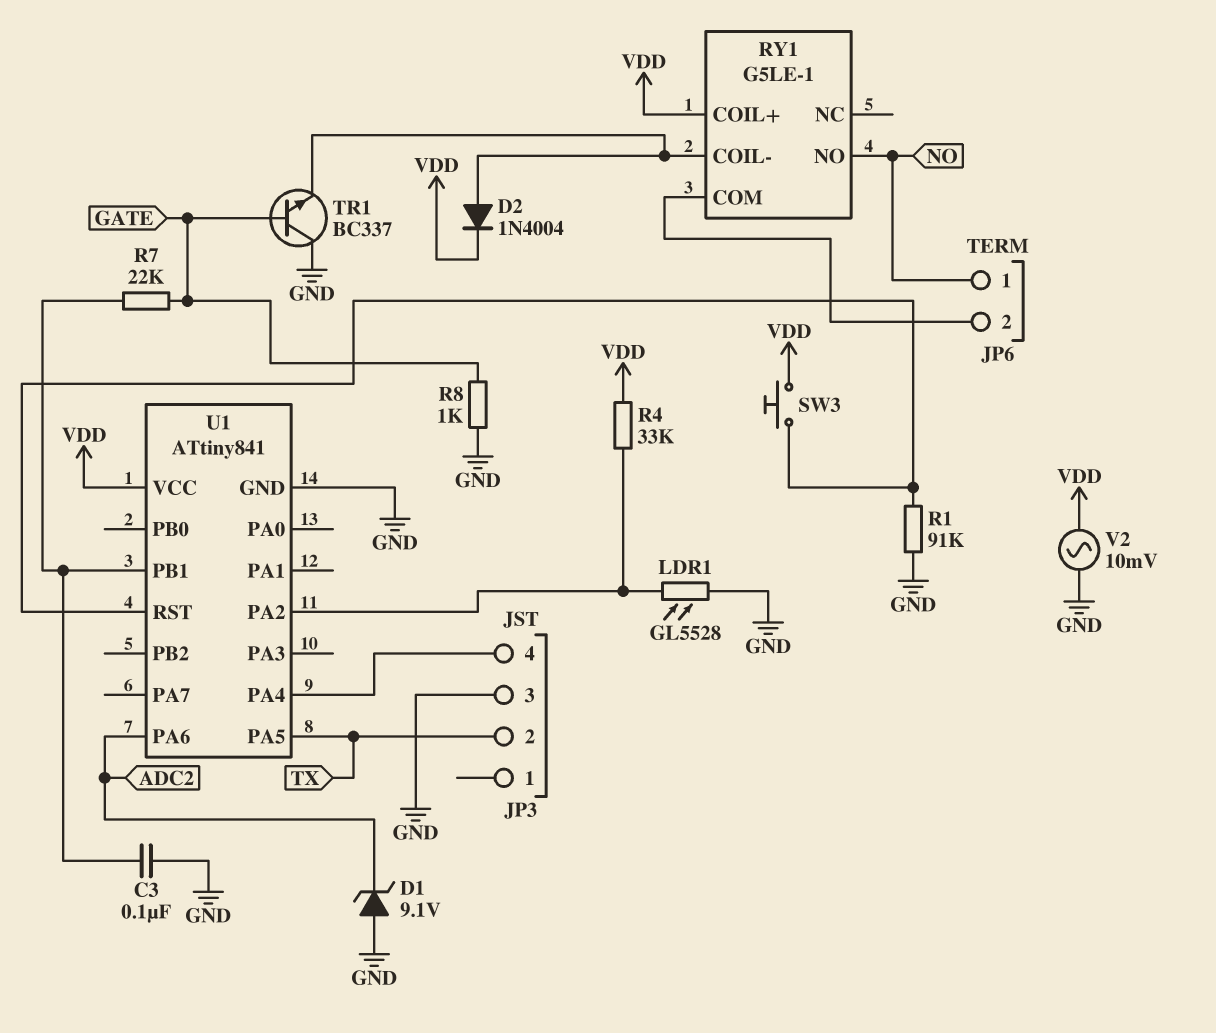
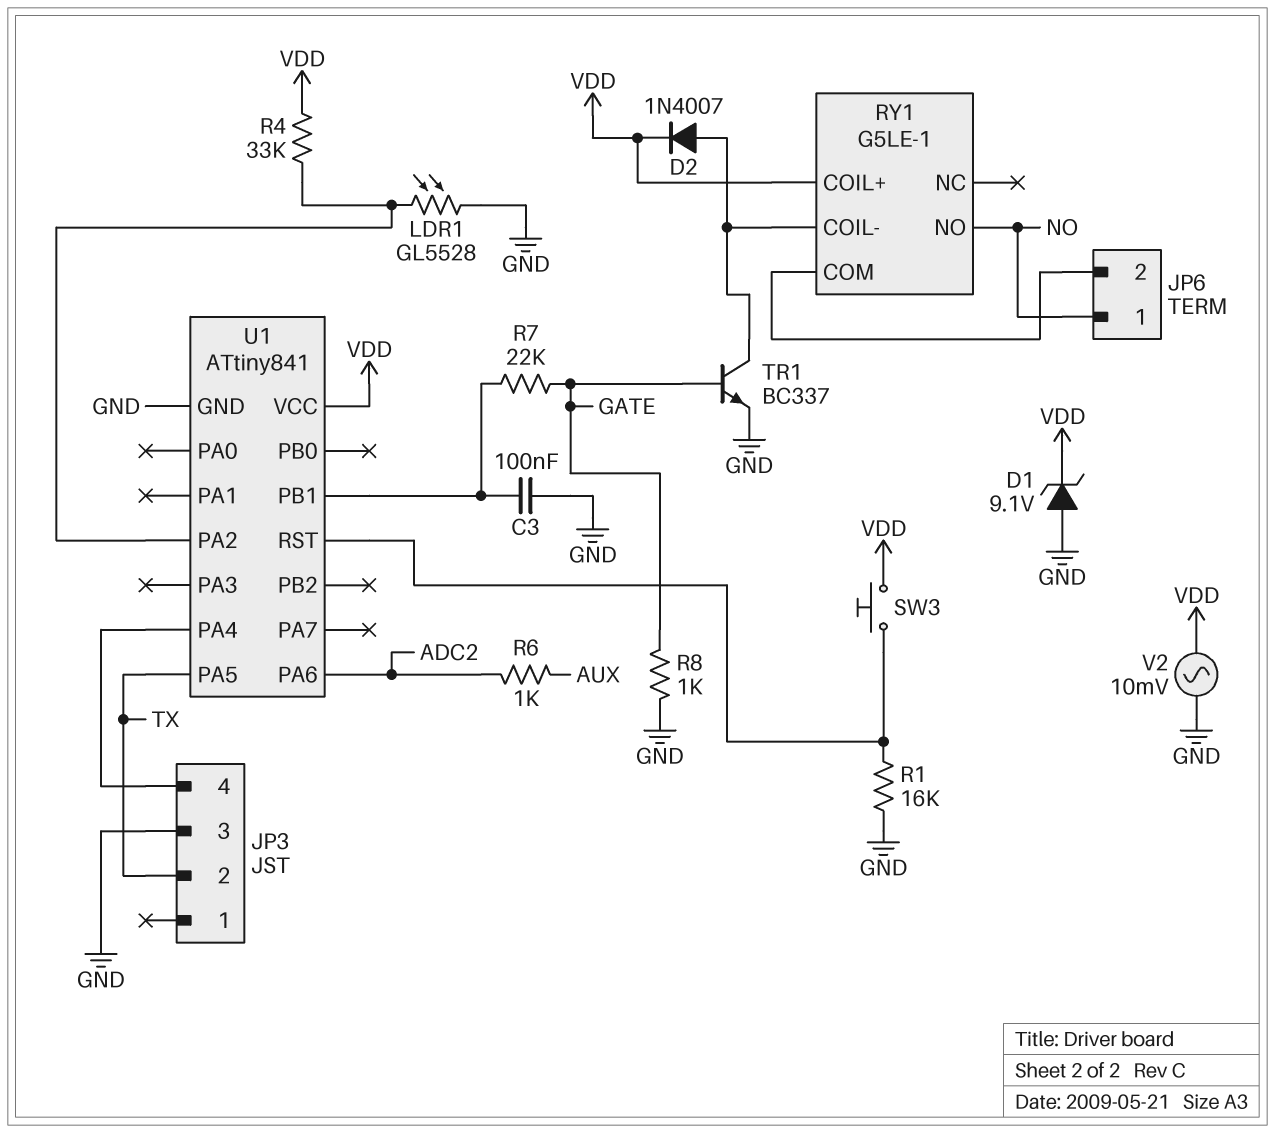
D1: zener 9.1V (A GND, K ADC2) -> zener 9.1V (A GND, K VDD)
D2: diode 1N4004 (A RY1/COIL-, K VDD) -> diode 1N4007 (A RY1/COIL-, K VDD)
R1: 91k (GND, U1/RST) -> 16k (GND, U1/RST)
R6: none -> 1k (ADC2, AUX)
TR1: NPN BC337 (B GATE, C GND, E RY1/COIL-) -> NPN BC337 (B GATE, C RY1/COIL-, E GND)

